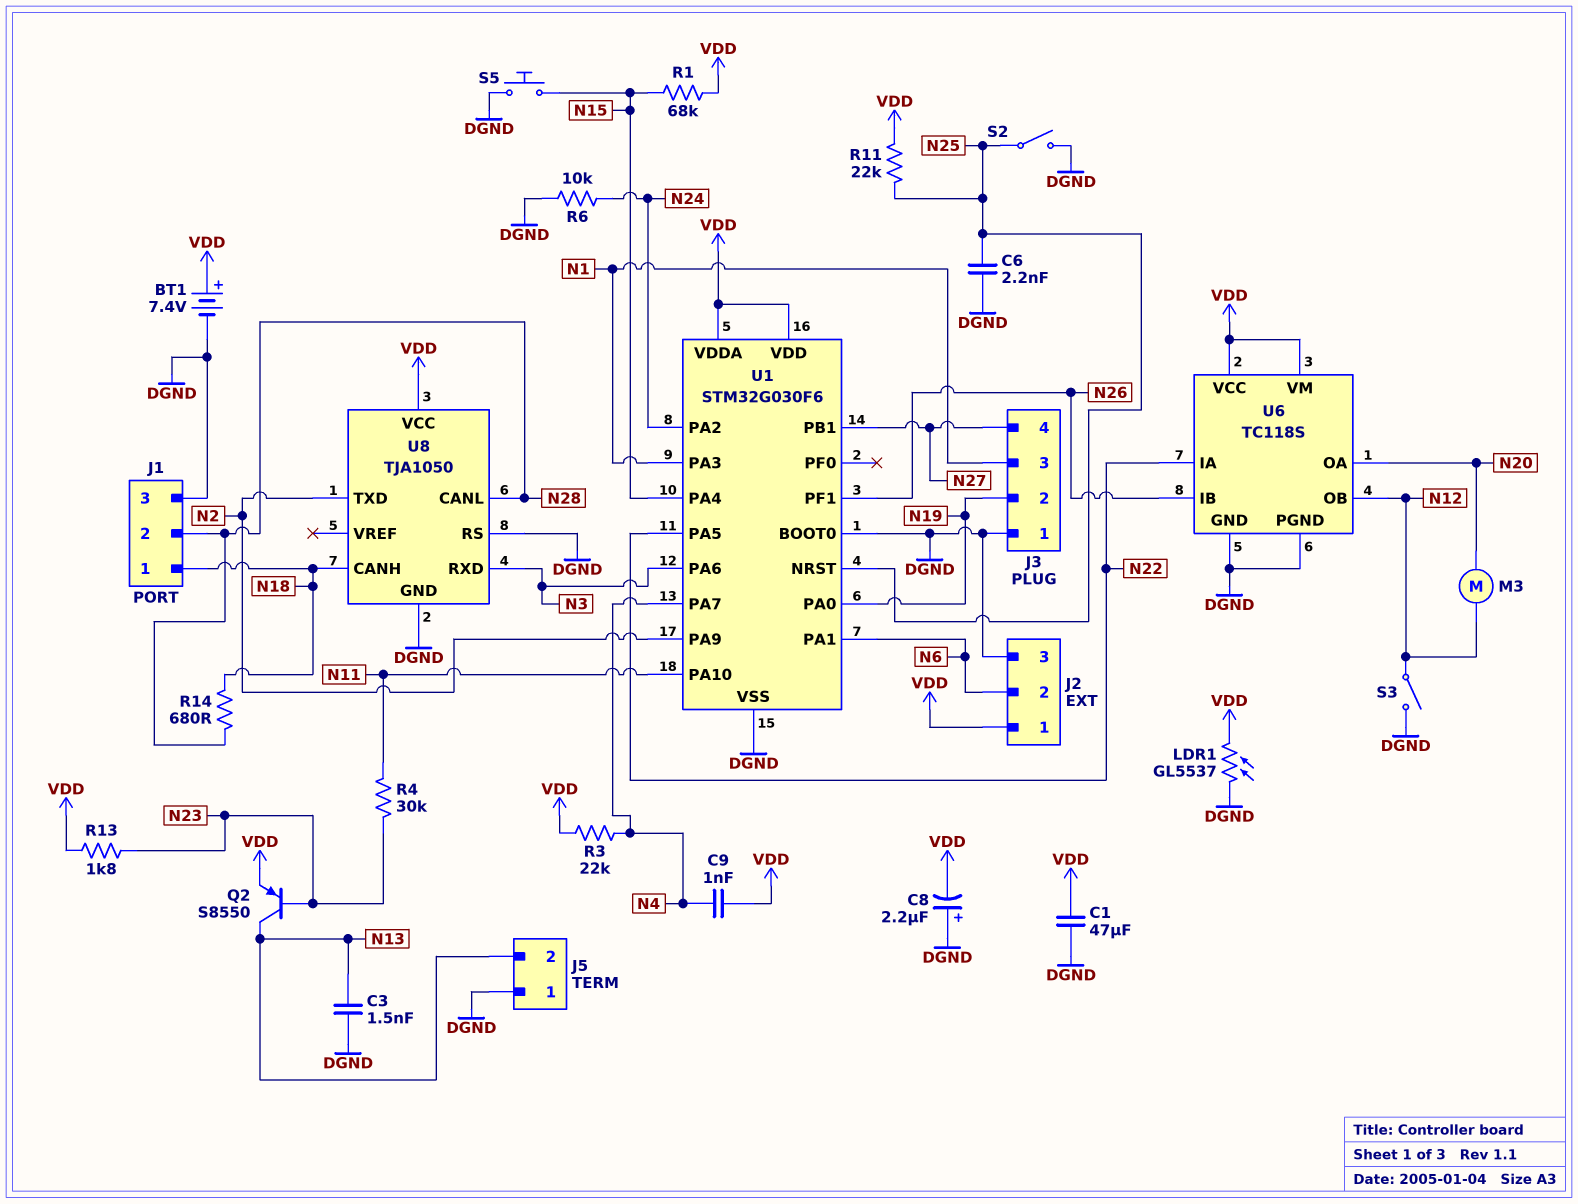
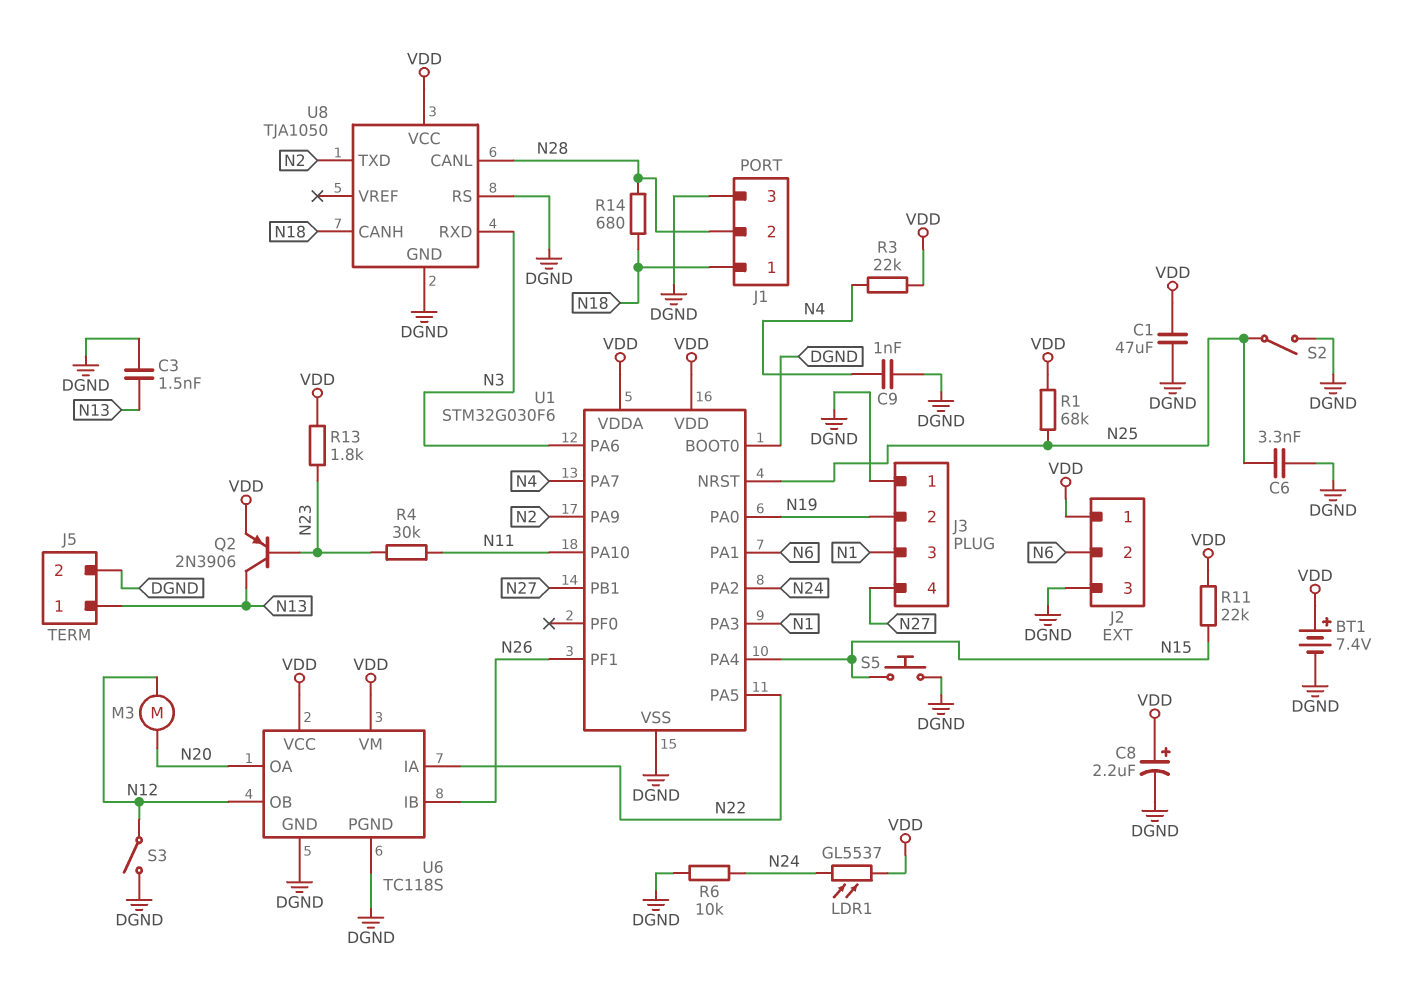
C6: 2.2nF (DGND, N25) -> 3.3nF (DGND, N25)
C8: 2.2uF (plus DGND, minus VDD) -> 2.2uF (plus VDD, minus DGND)
C9: 1nF (N4, VDD) -> 1nF (DGND, N4)
J5 pin 1: DGND -> N13
J5 pin 2: N13 -> DGND
LDR1: GL5537 (DGND, VDD) -> GL5537 (N24, VDD)
Q2: PNP S8550 (B N23, C N13, E VDD) -> PNP 2N3906 (B N23, C N13, E VDD)
R1: 68k (N15, VDD) -> 68k (N25, VDD)
R11: 22k (N25, VDD) -> 22k (N15, VDD)

